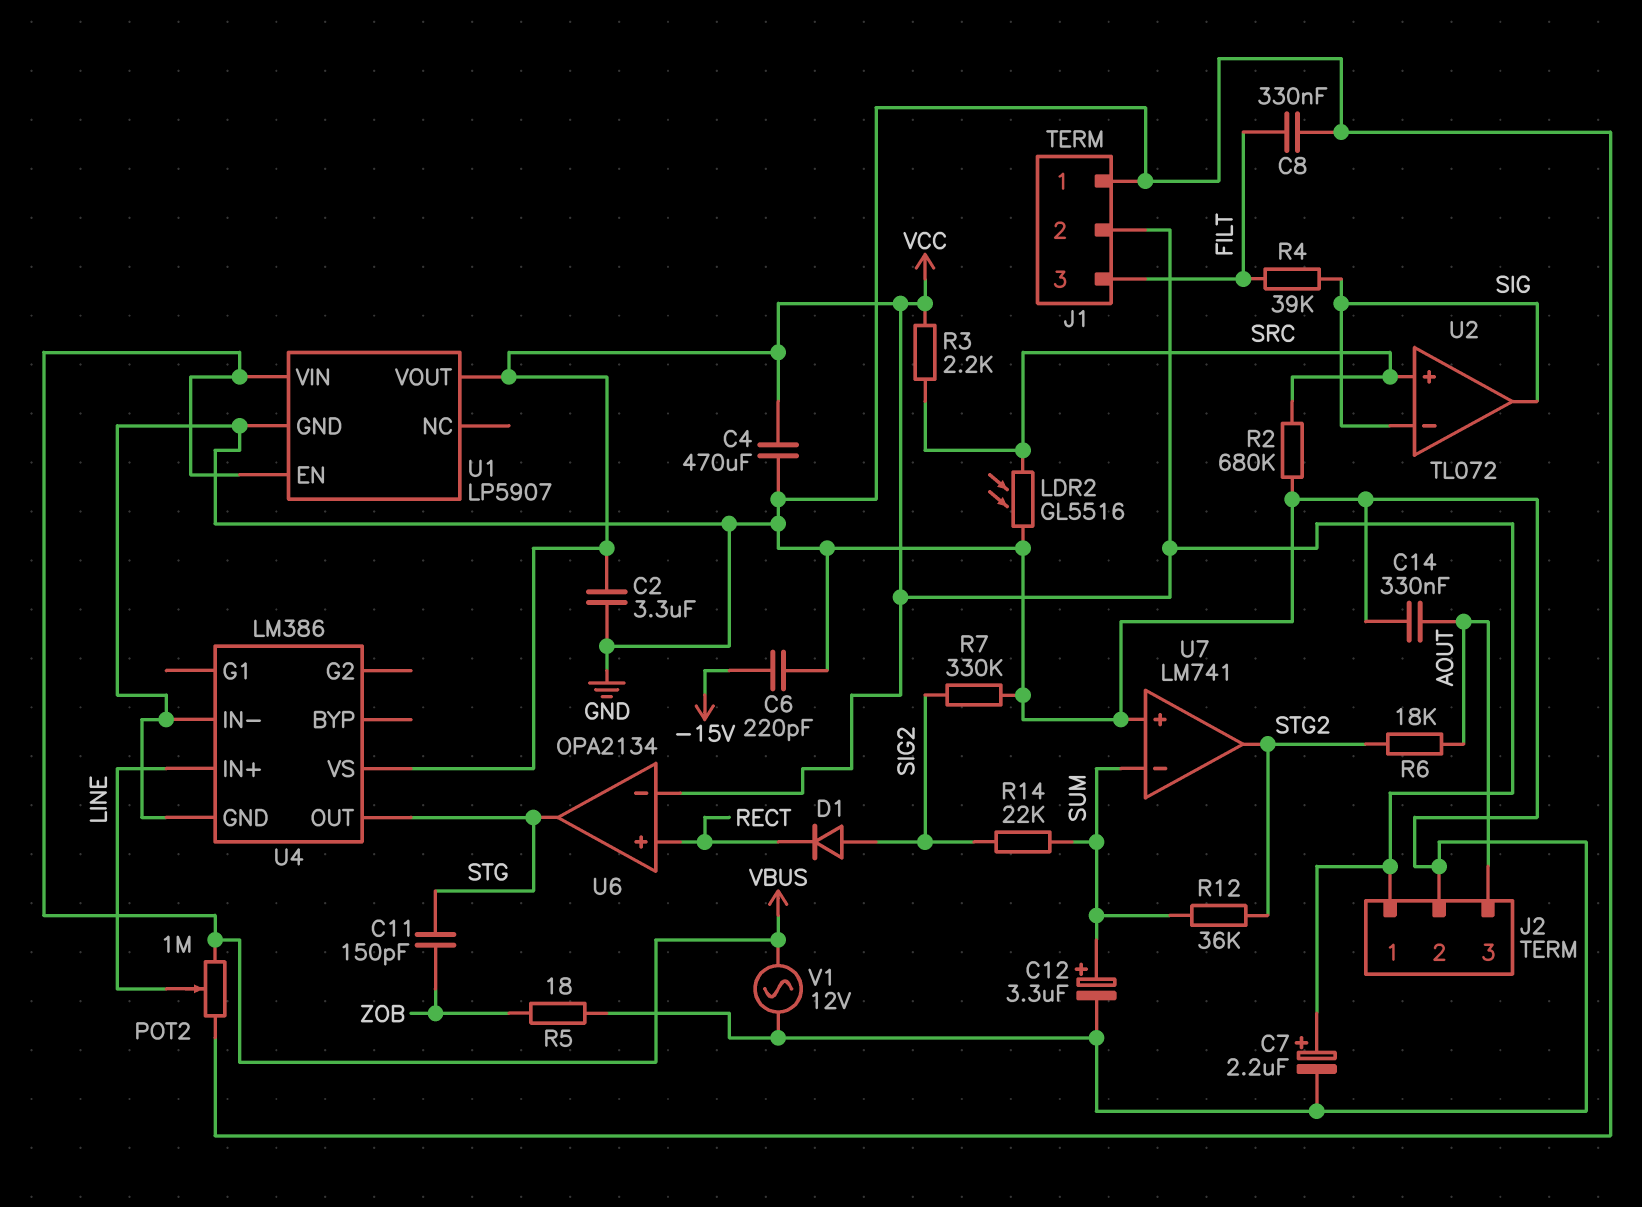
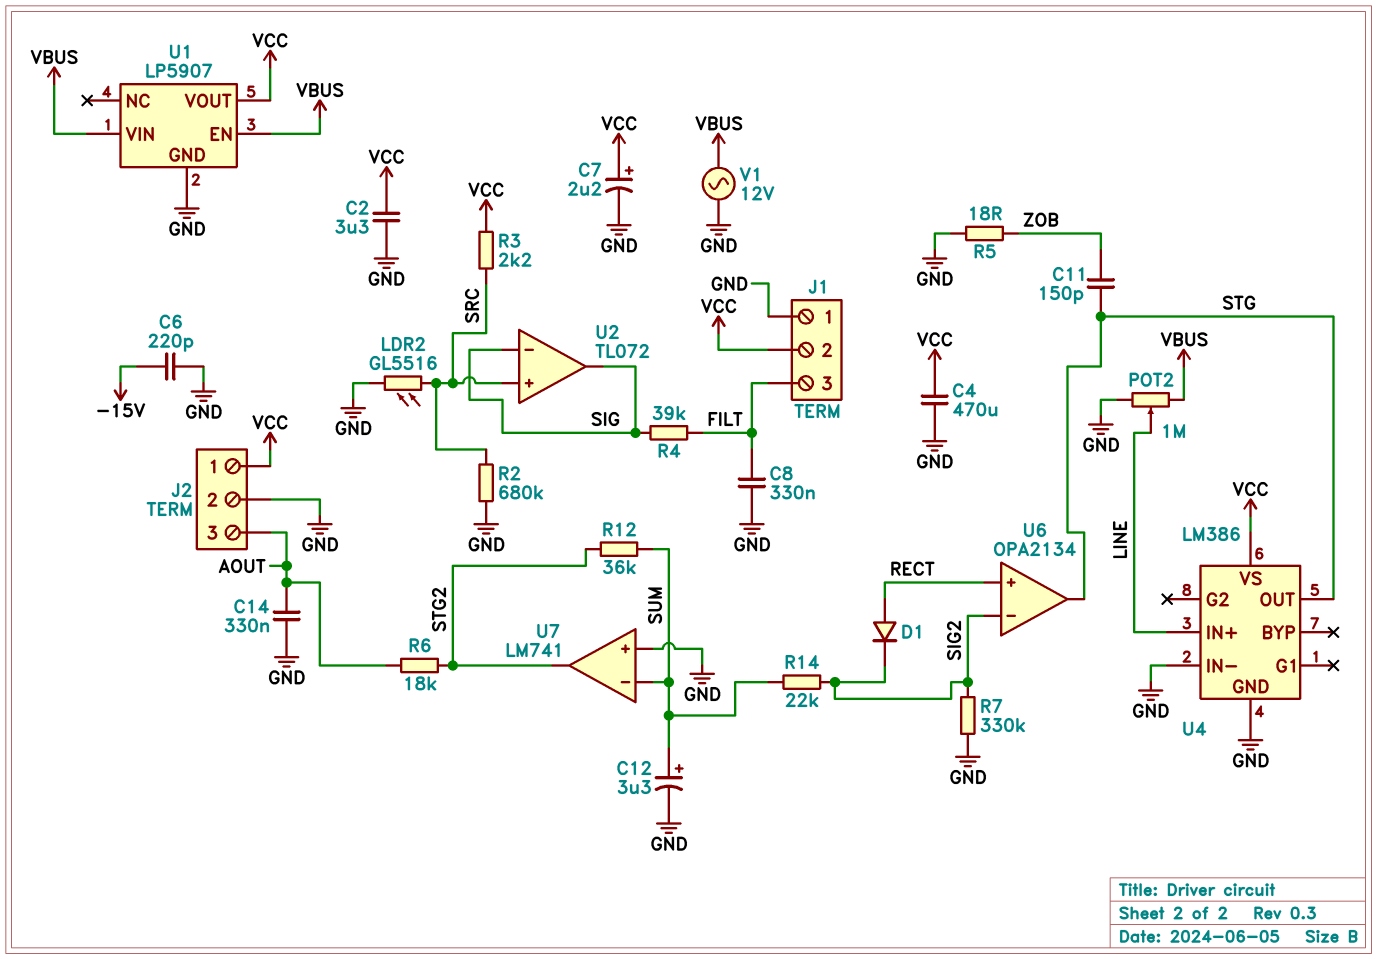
D1: diode (A SIG2, K RECT) -> diode (A RECT, K SIG2)
U6 pin in-: VCC -> SIG2

